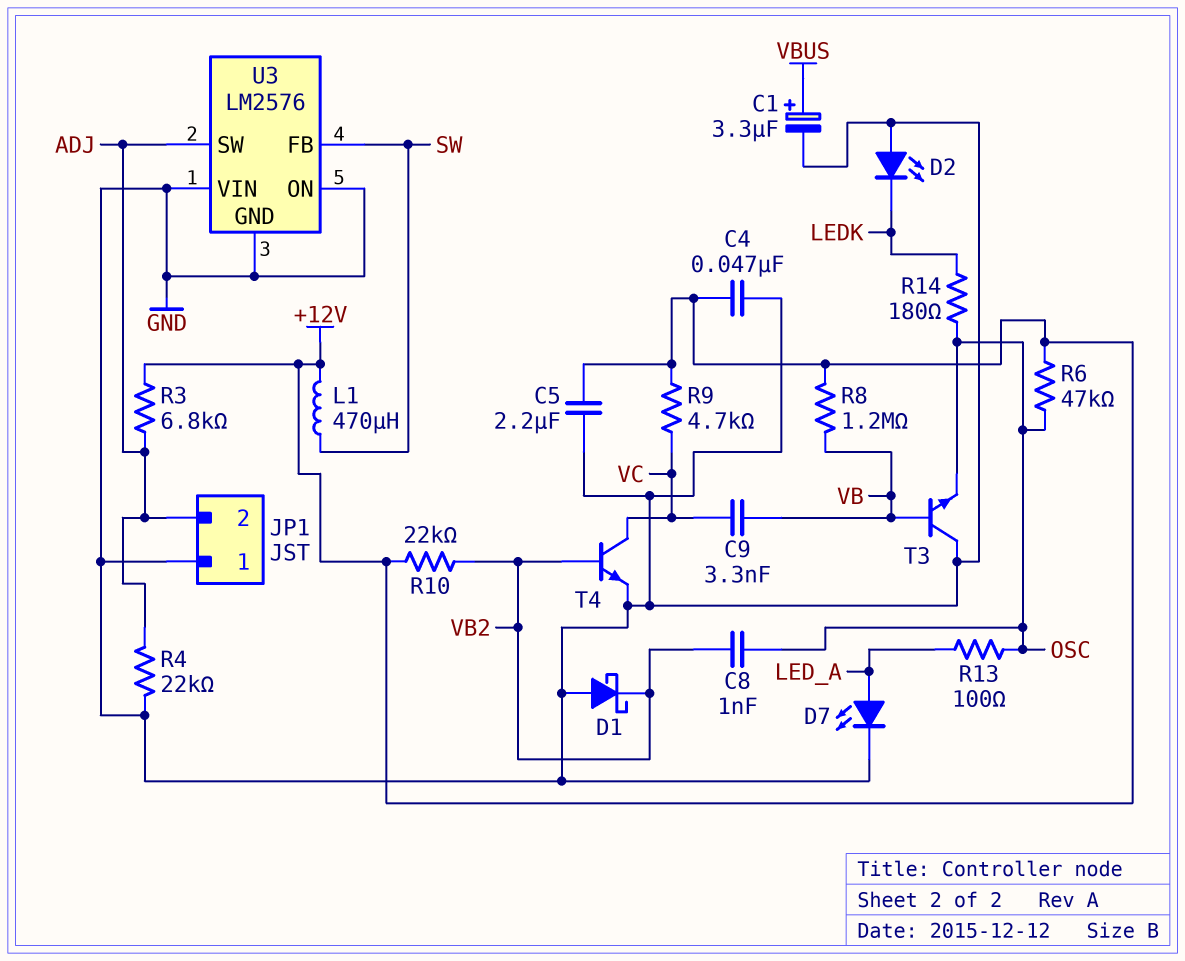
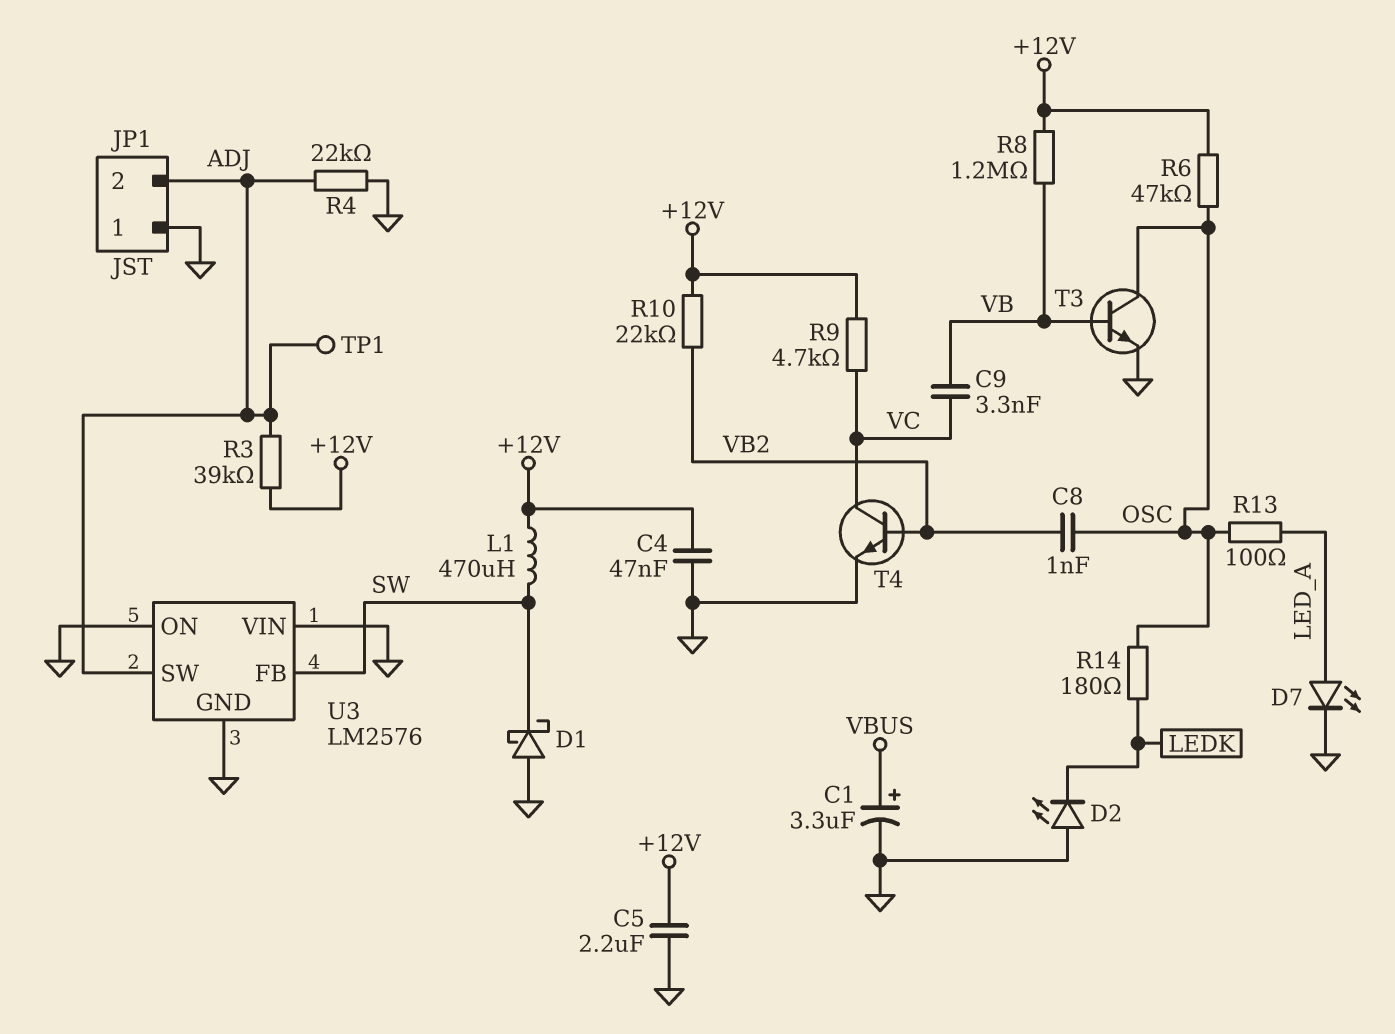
D1: schottky (A GND, K VB2) -> schottky (A GND, K SW)
R3: 6.8k (+12V, ADJ) -> 39k (+12V, ADJ)
T3: NPN (B VB, C GND, E OSC) -> NPN (B VB, C OSC, E GND)
TP1: none -> test point (ADJ)

